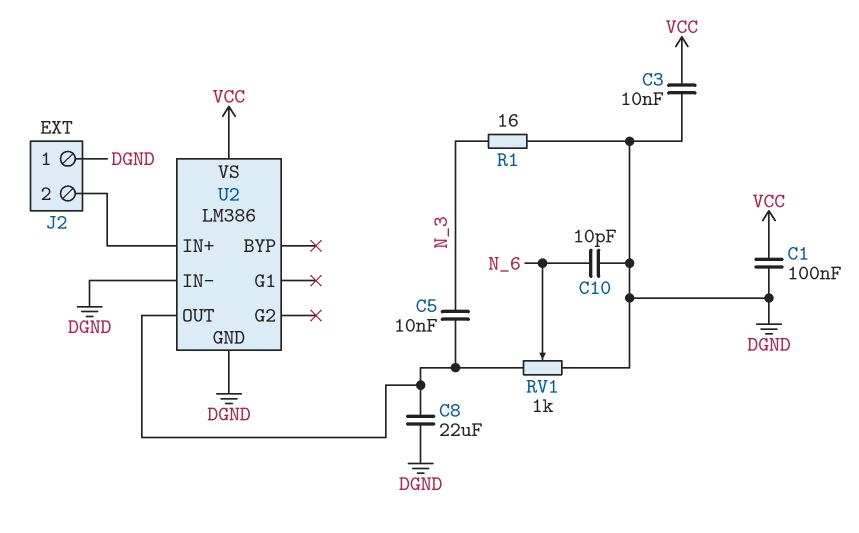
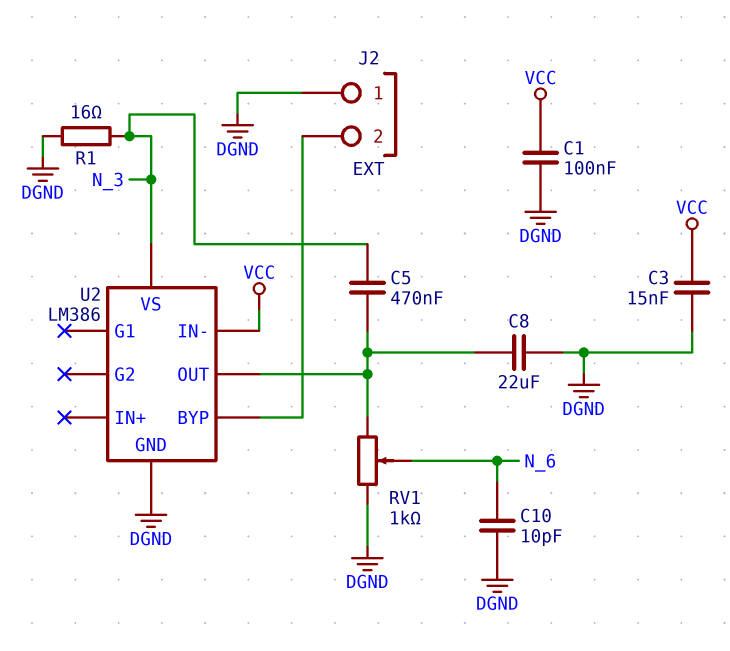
C3: 10nF (DGND, VCC) -> 15nF (DGND, VCC)
C5: 10nF (N_3, U2/OUT) -> 470nF (N_3, U2/OUT)
U2 pin BYP: none -> J2/2
U2 pin IN+: J2/2 -> none
U2 pin IN-: DGND -> VCC
U2 pin VS: VCC -> N_3

